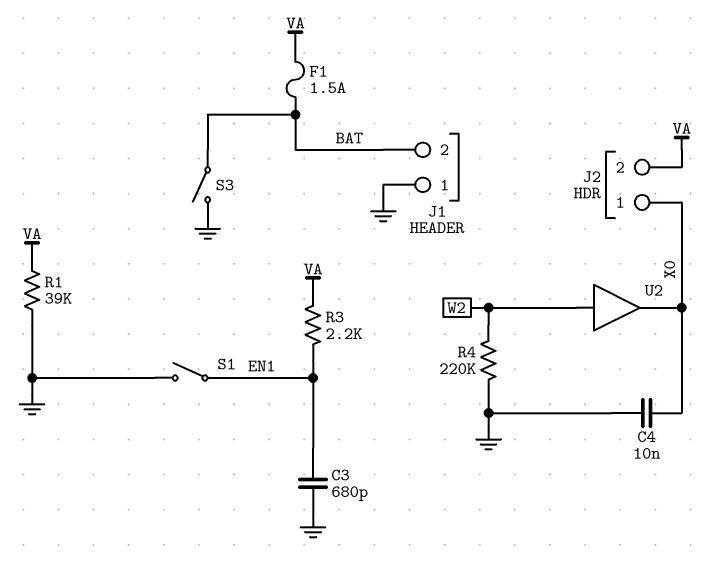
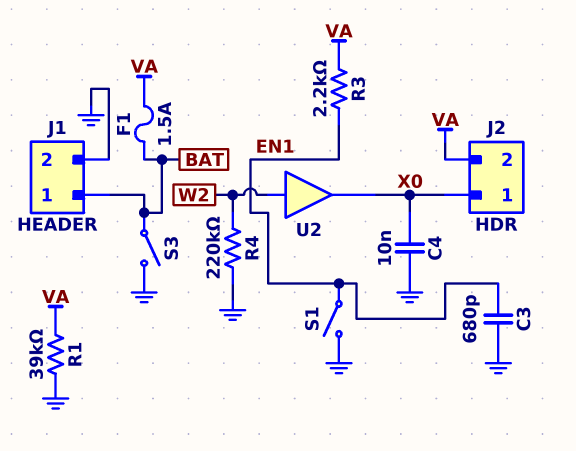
J1 pin 1: GND -> BAT
J1 pin 2: BAT -> GND

